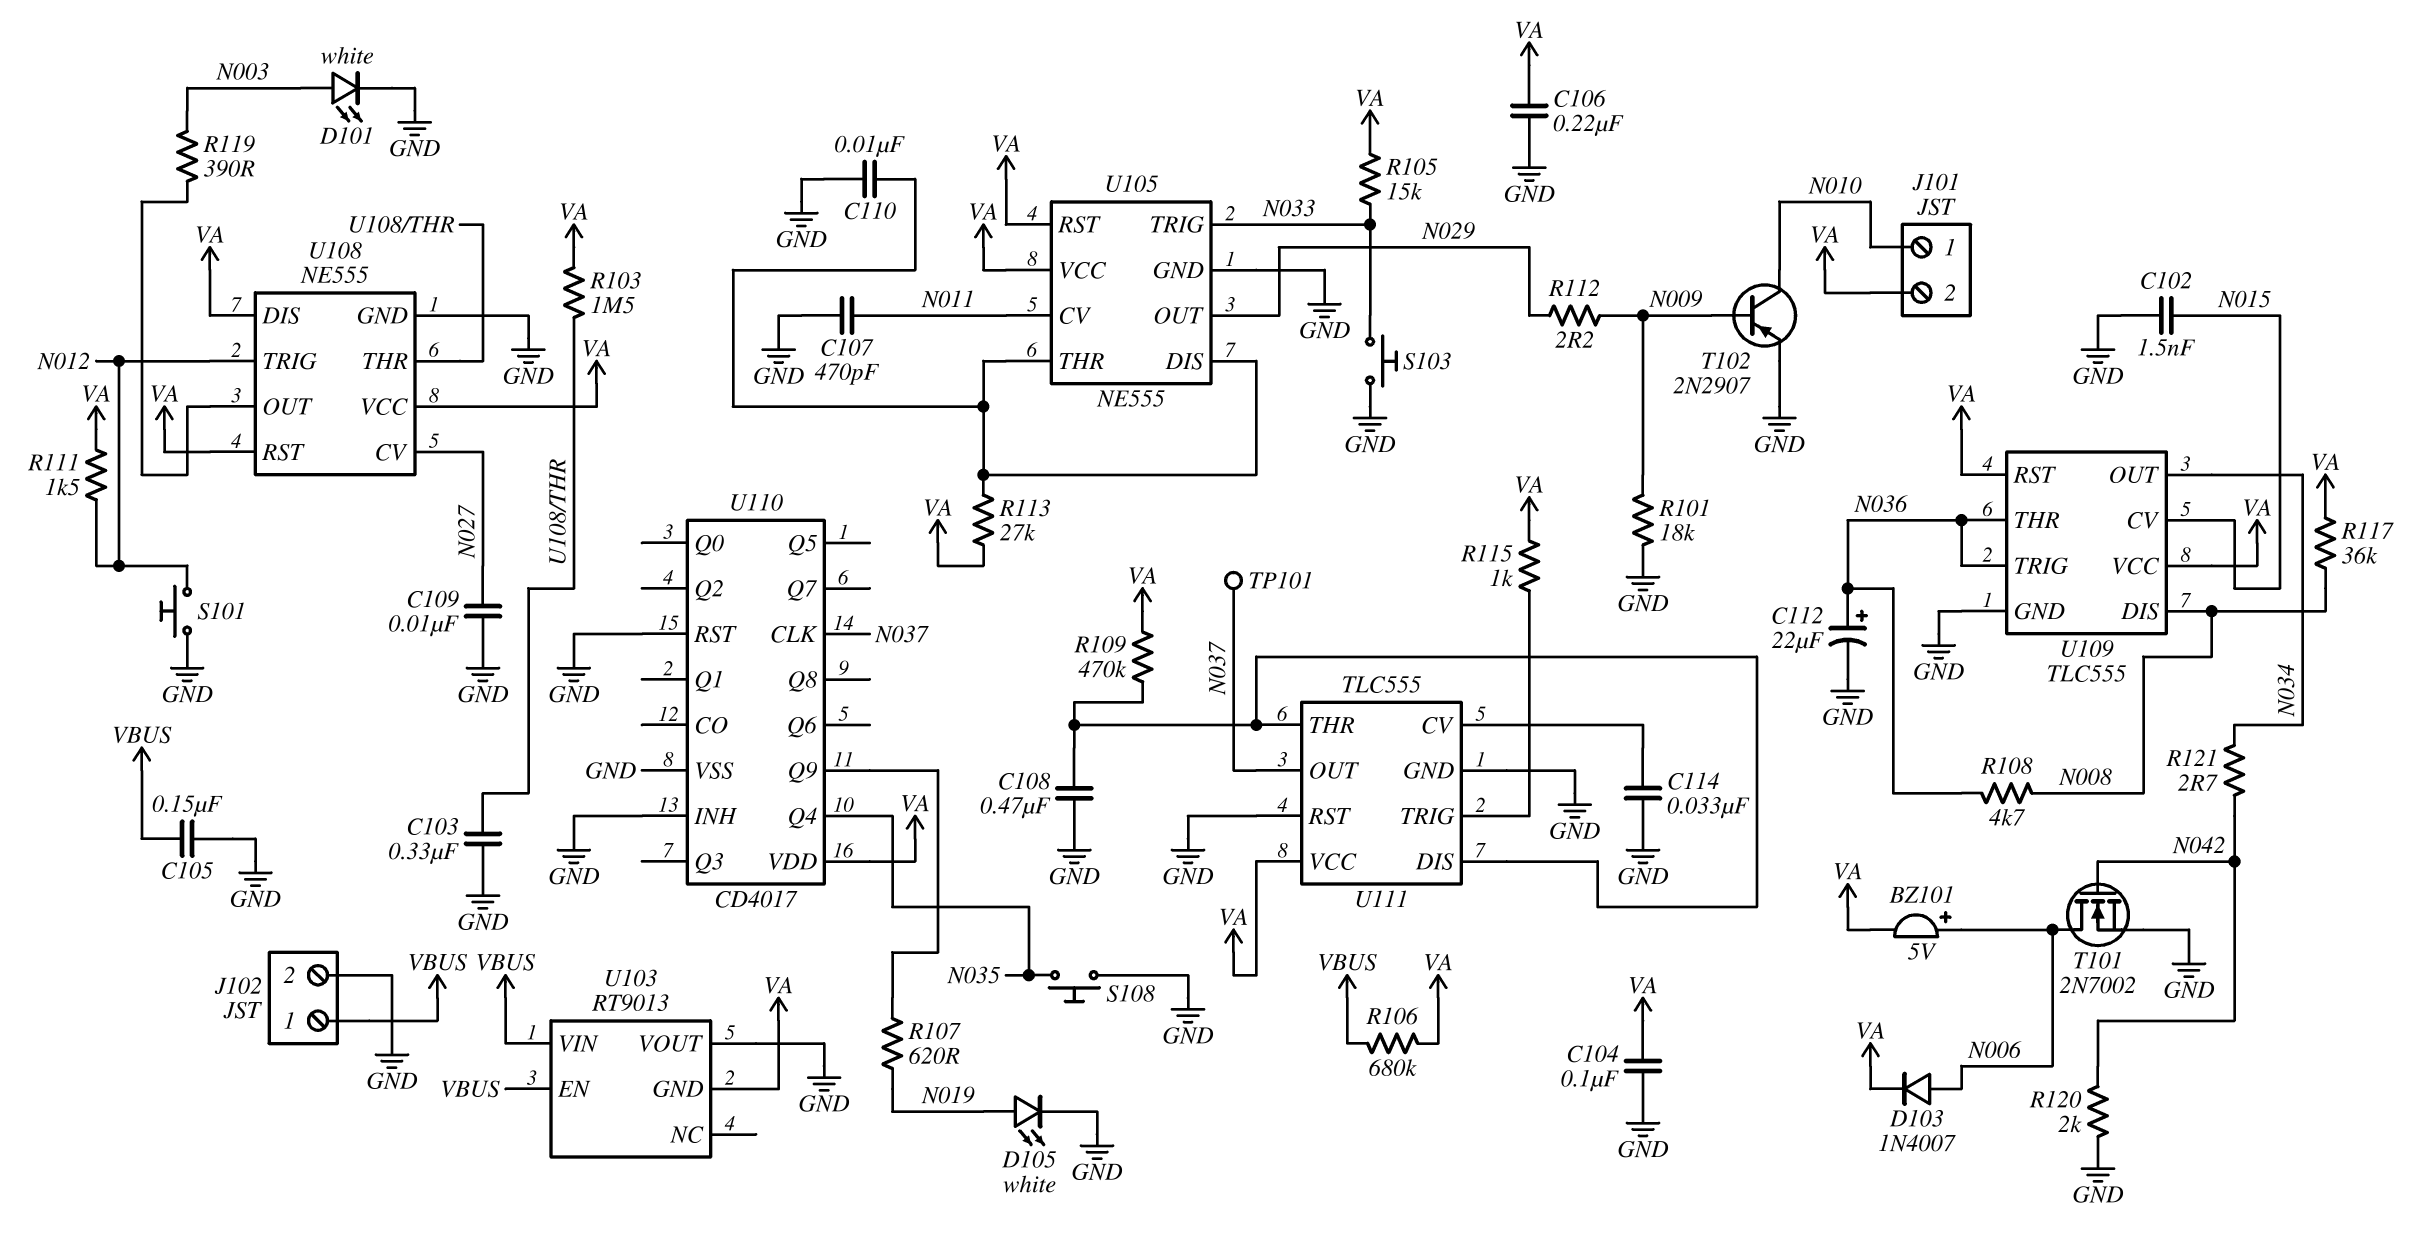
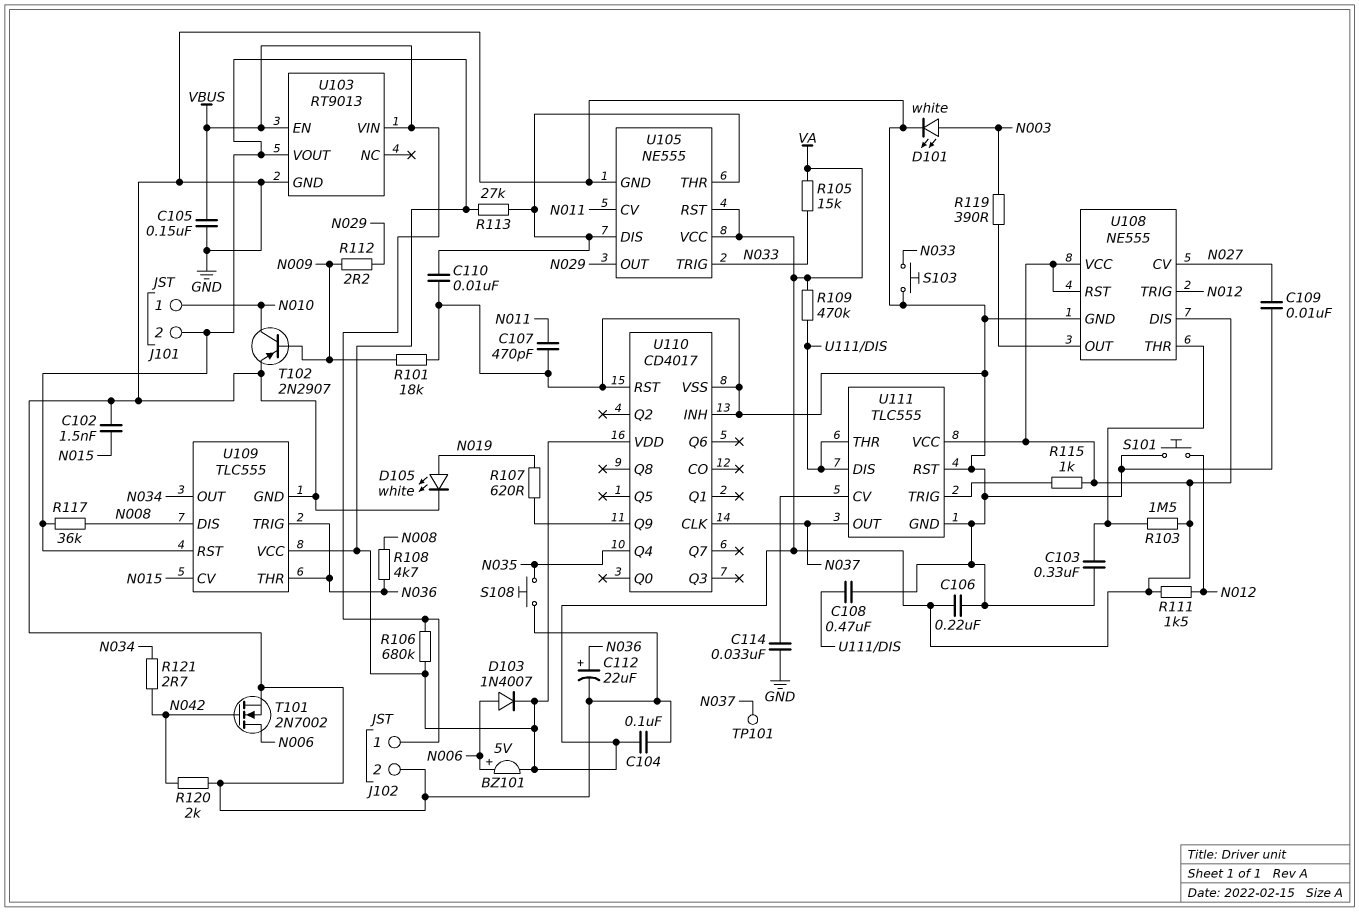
U103 pin GND: VA -> GND
U103 pin VOUT: GND -> VA

